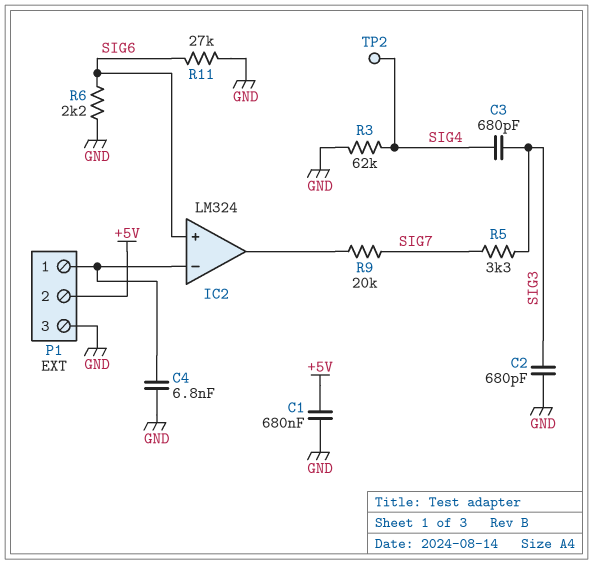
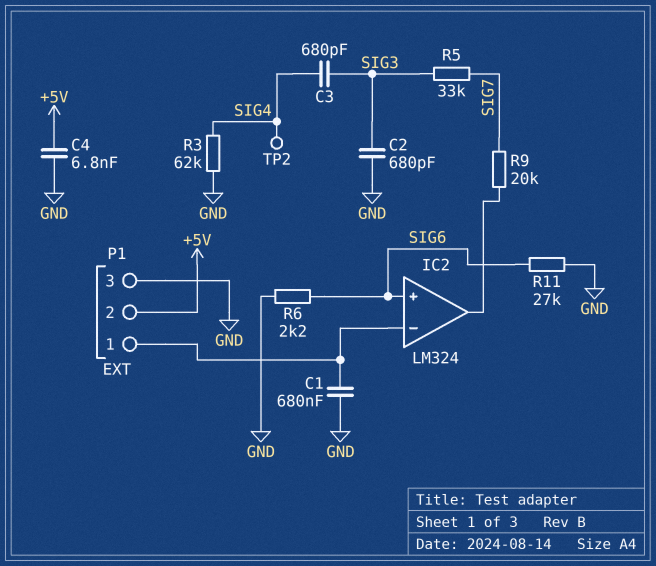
C1: 680nF (+5V, GND) -> 680nF (GND, IC2/in-)
C4: 6.8nF (GND, IC2/in-) -> 6.8nF (+5V, GND)
R5: 3.3k (SIG3, SIG7) -> 33k (SIG3, SIG7)

